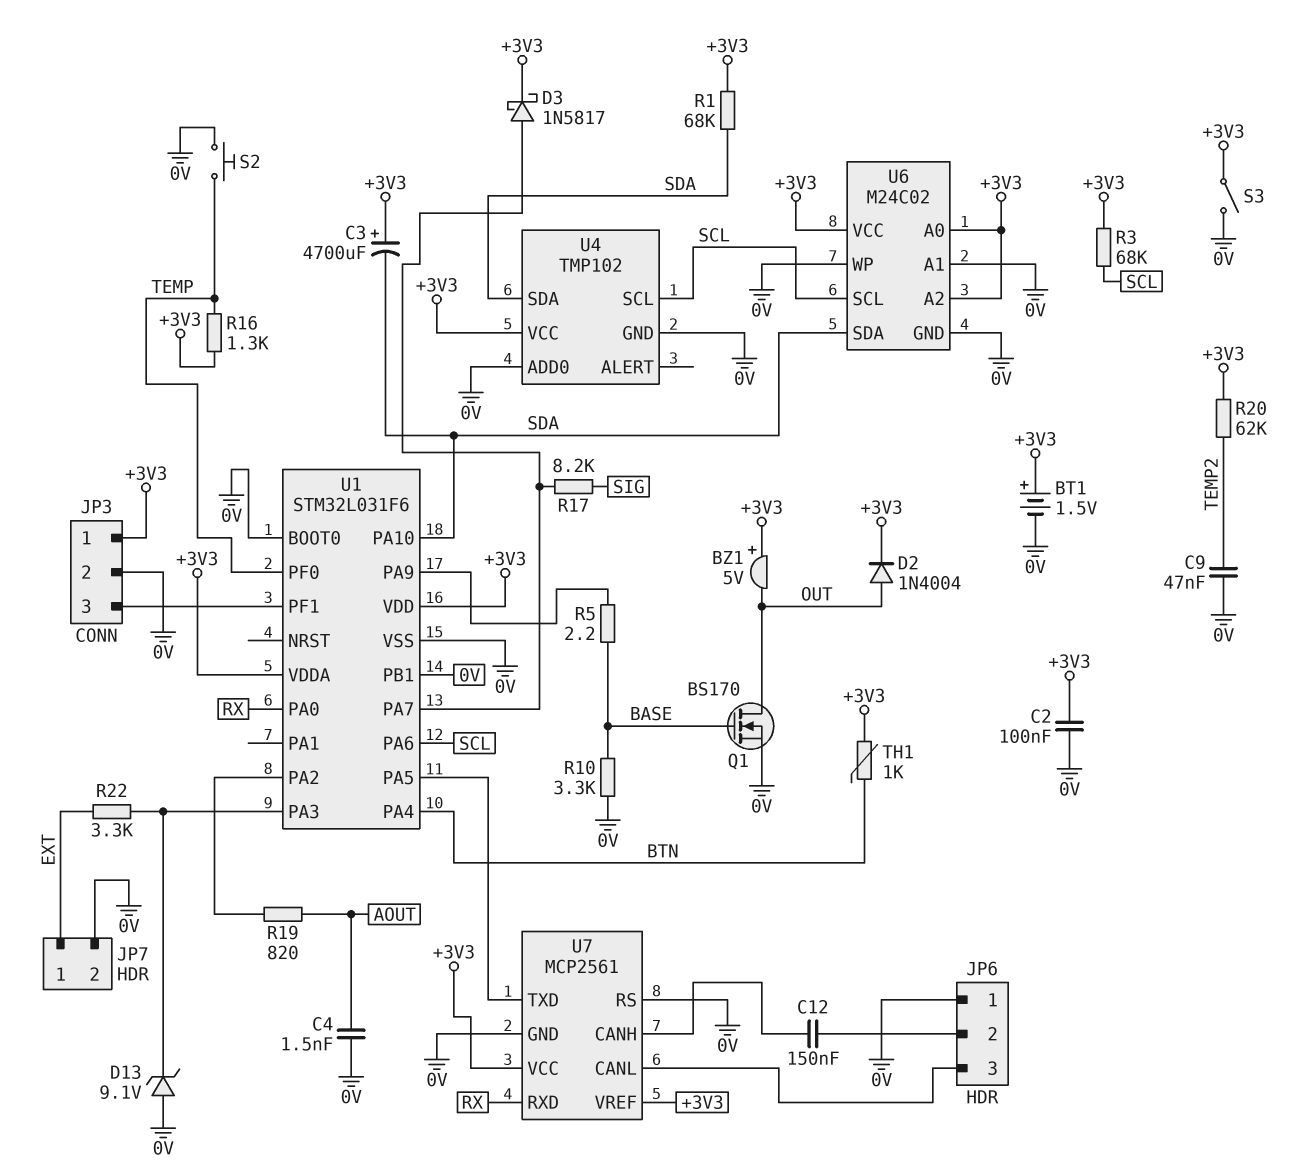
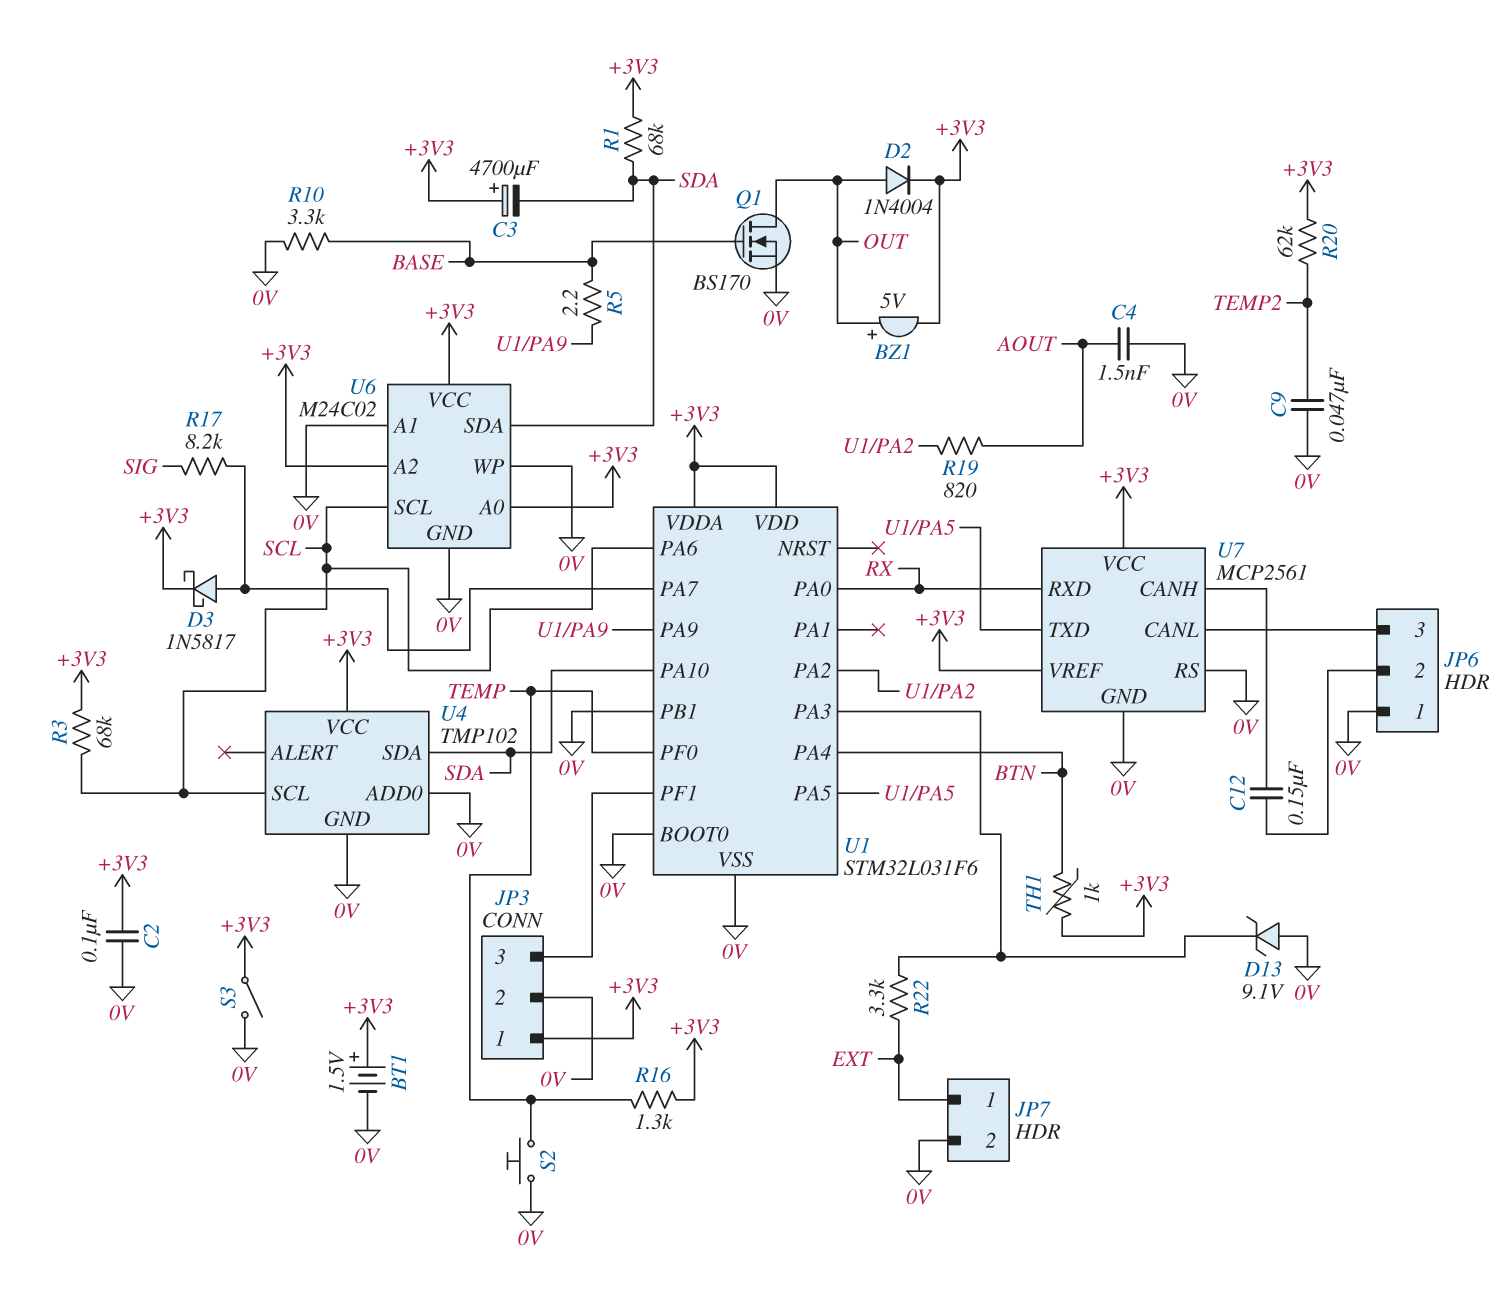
BZ1: buzzer 5V (plus +3V3, minus OUT) -> buzzer 5V (plus OUT, minus +3V3)

